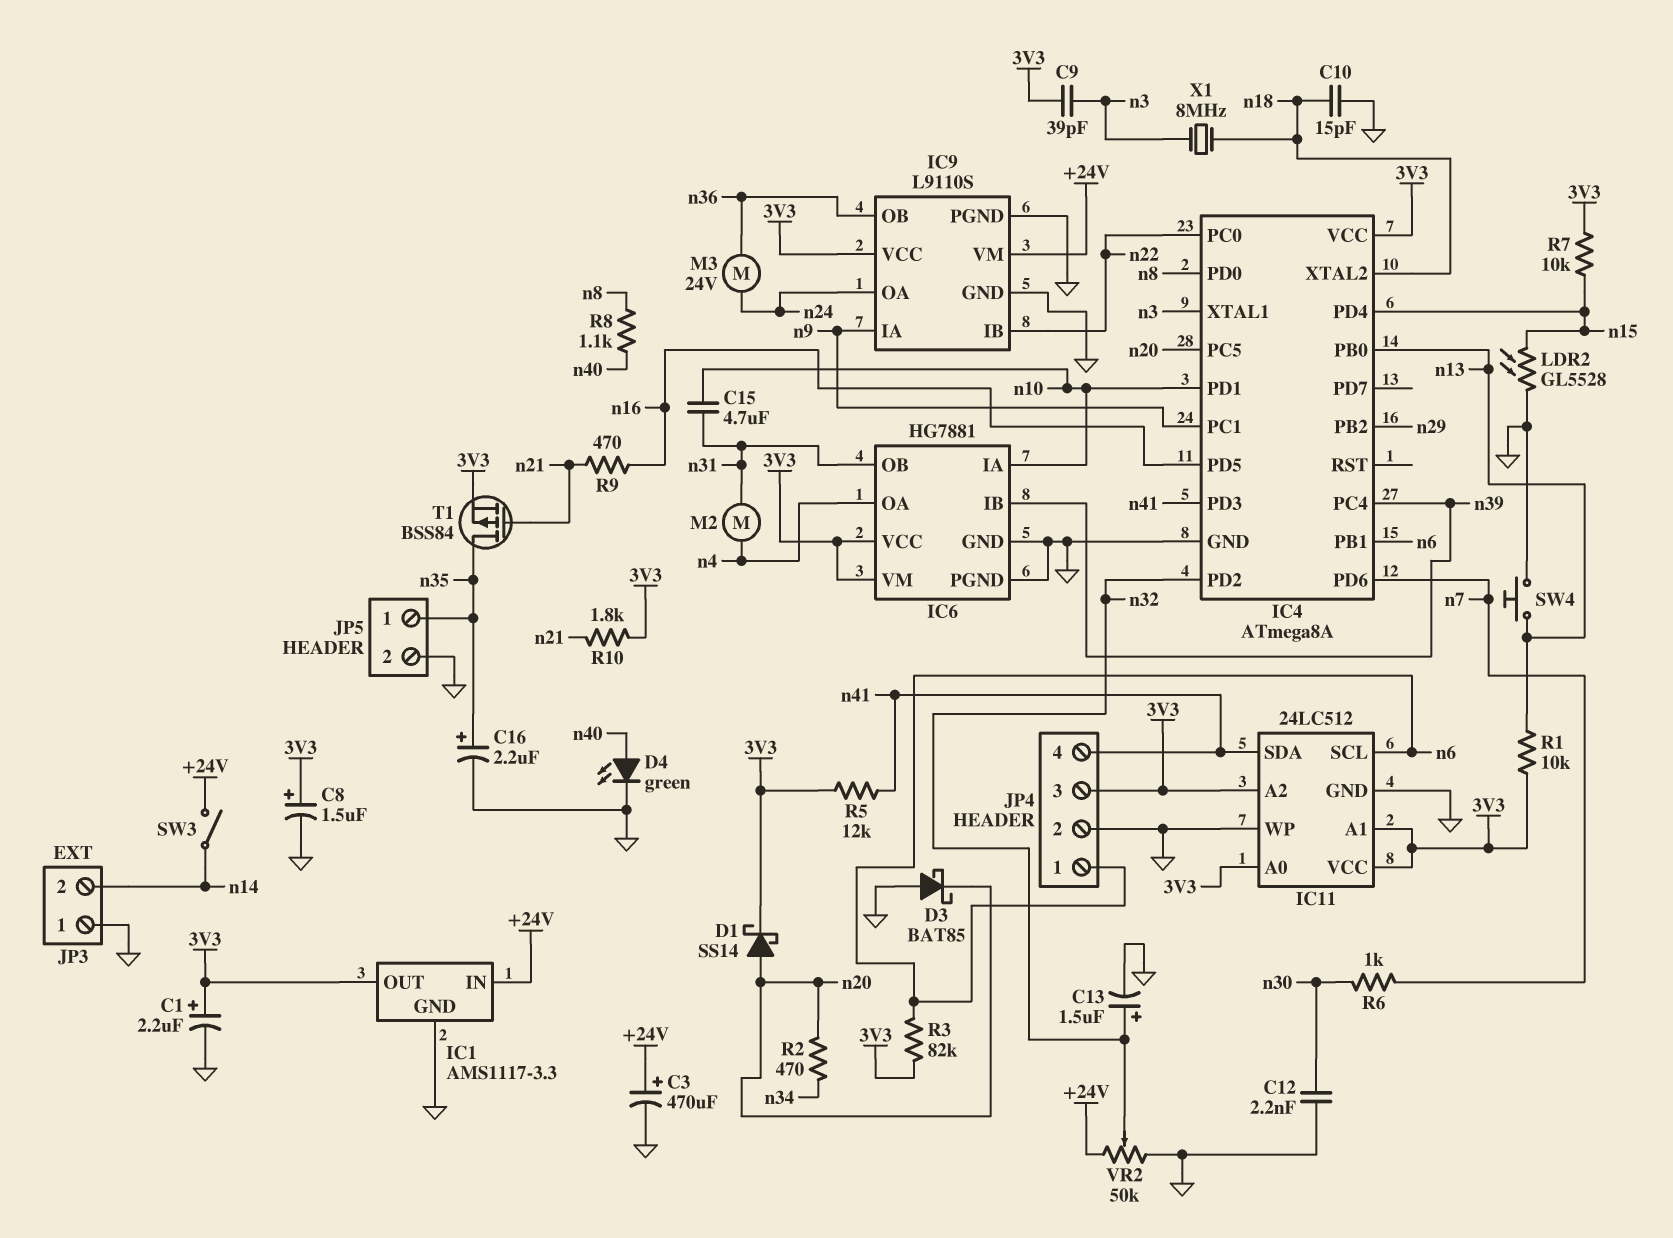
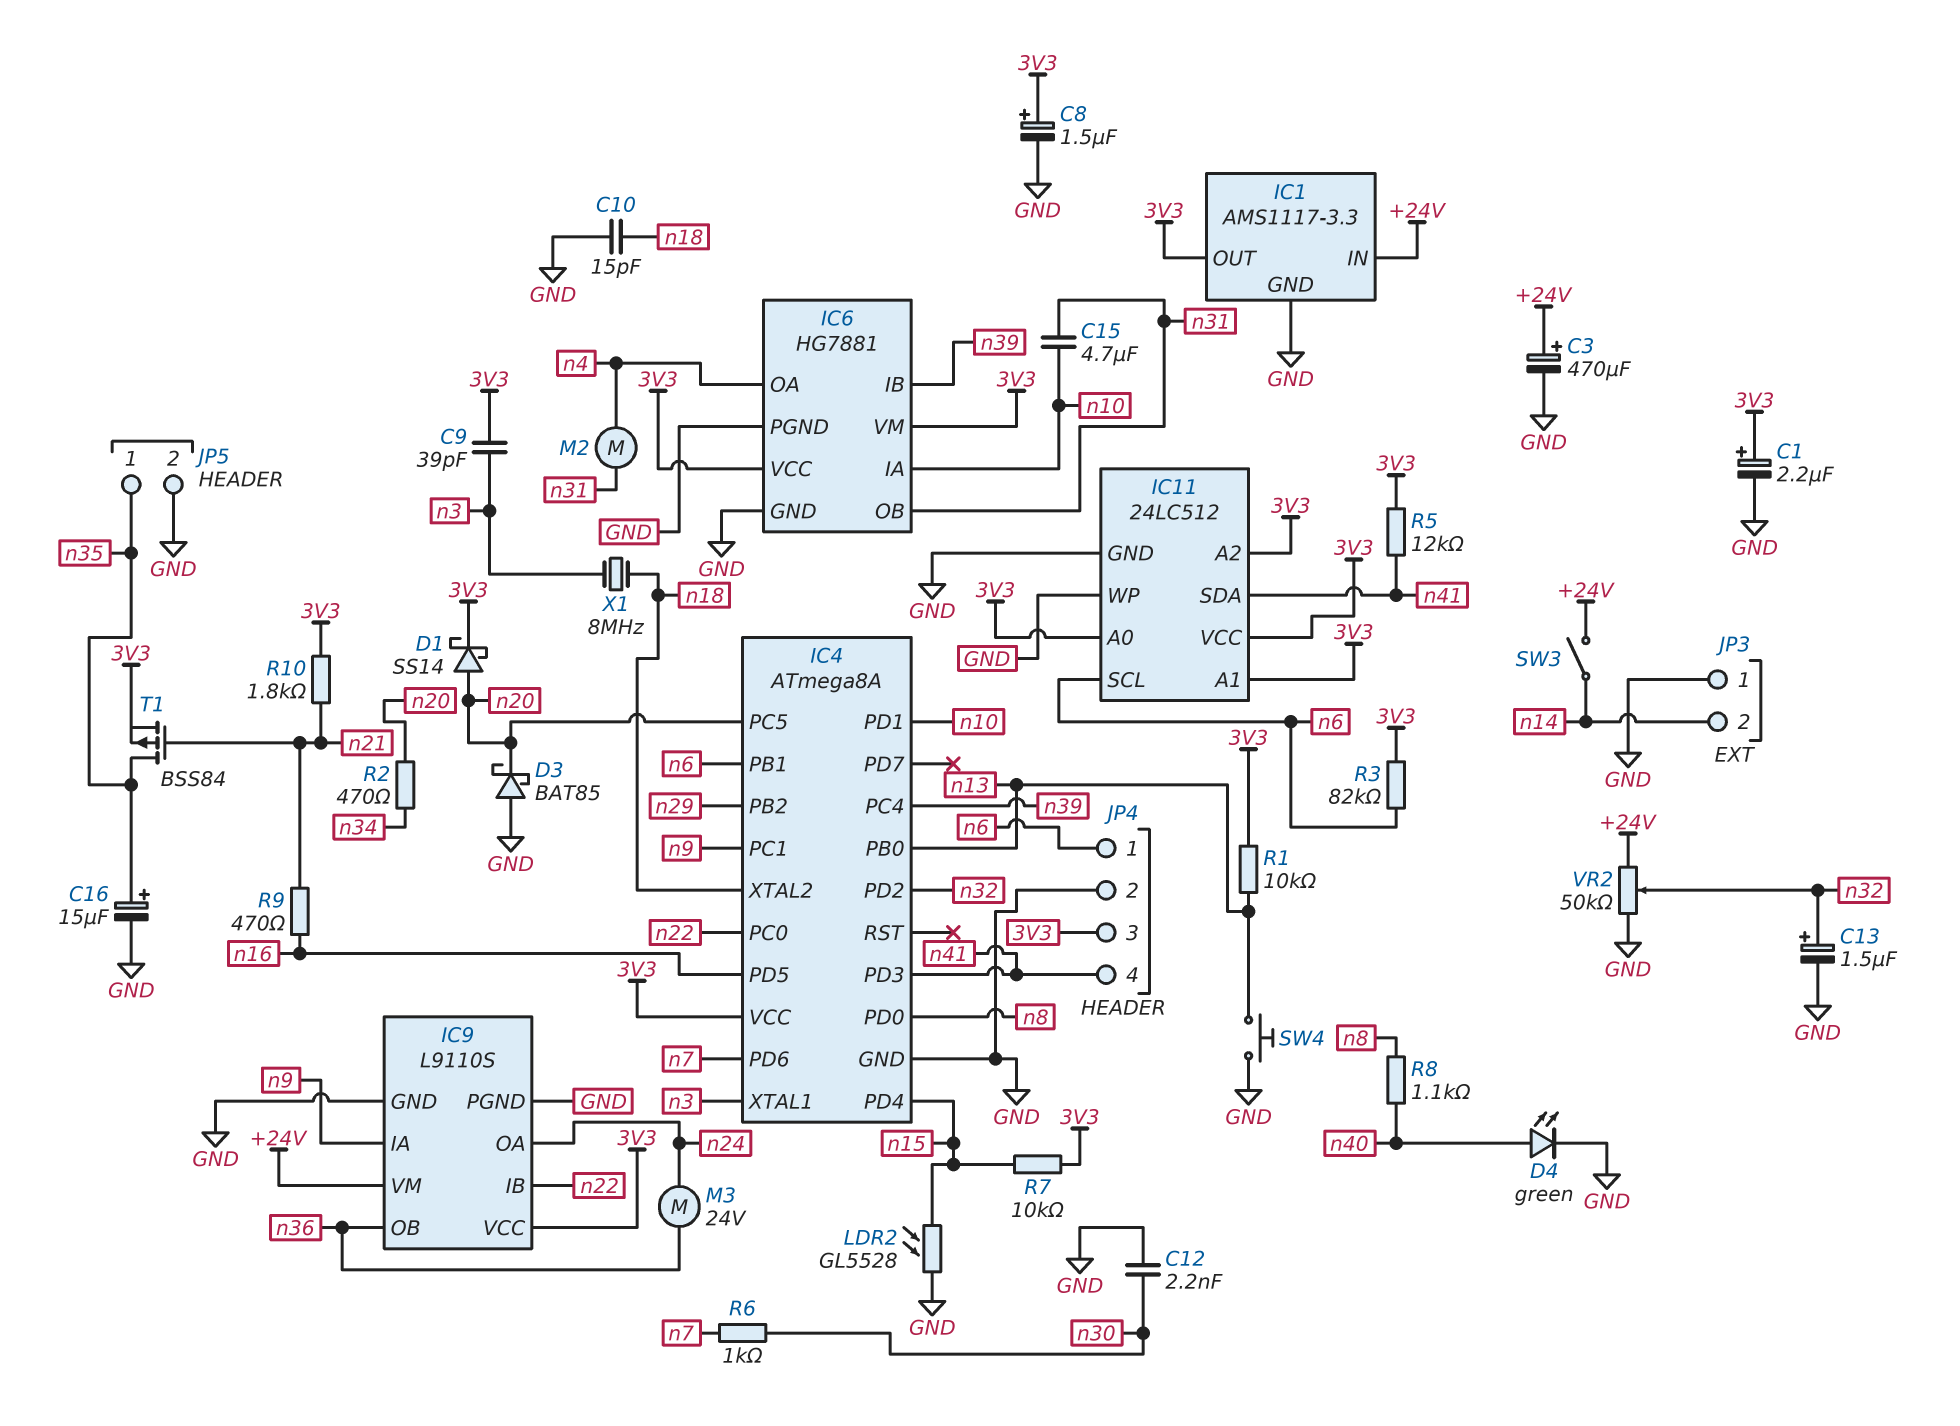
C16: 2.2uF (plus n35, minus GND) -> 15uF (plus n35, minus GND)

